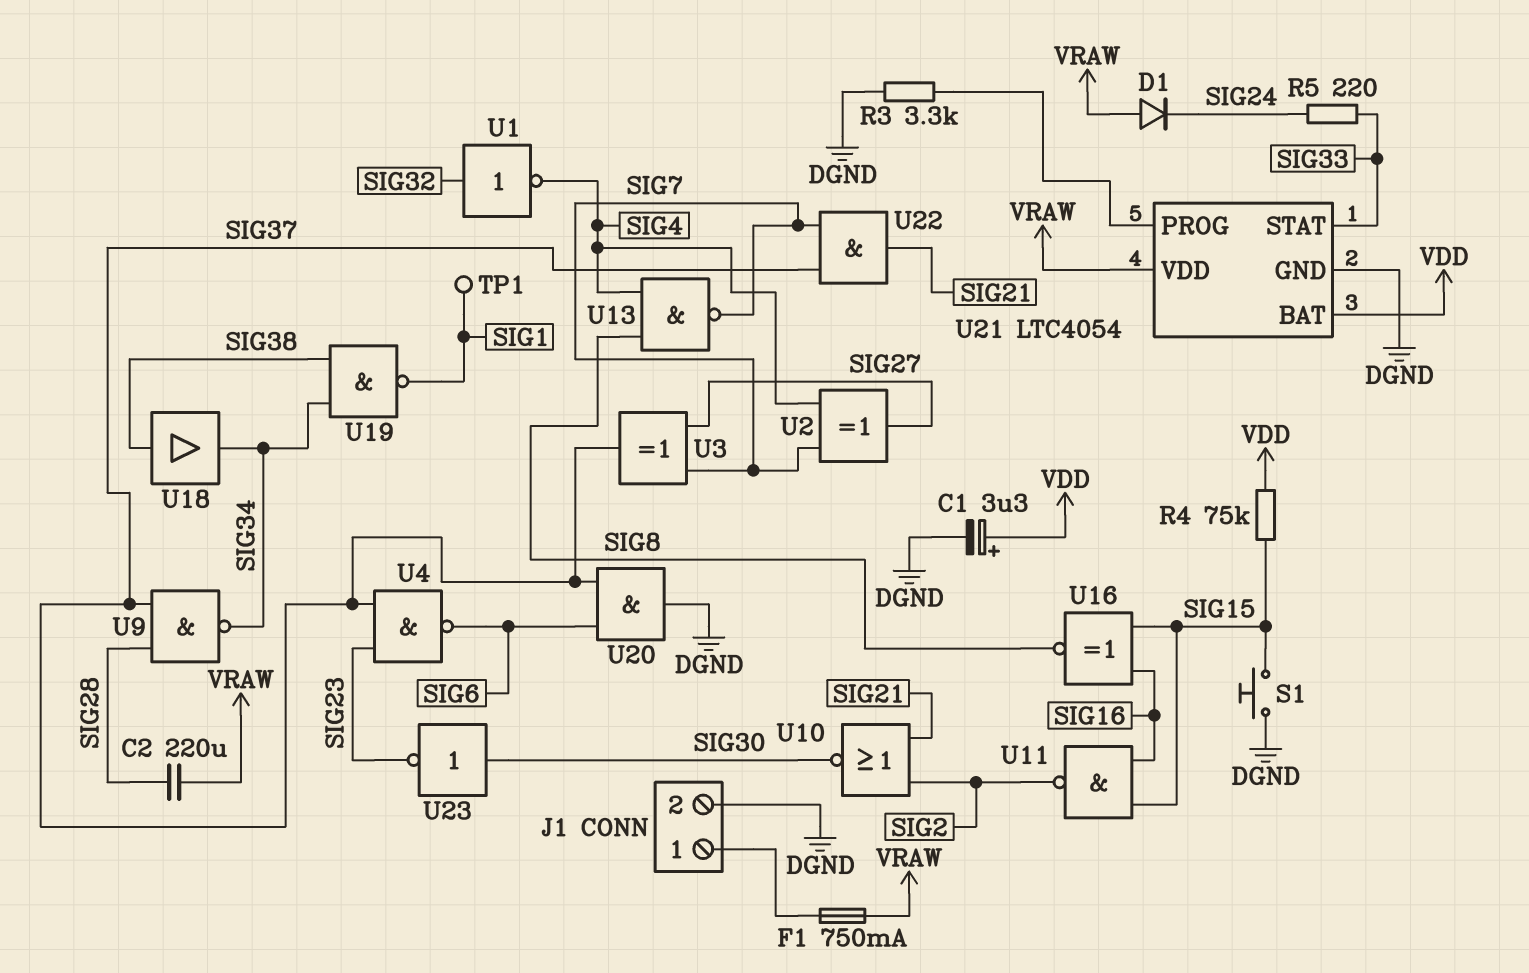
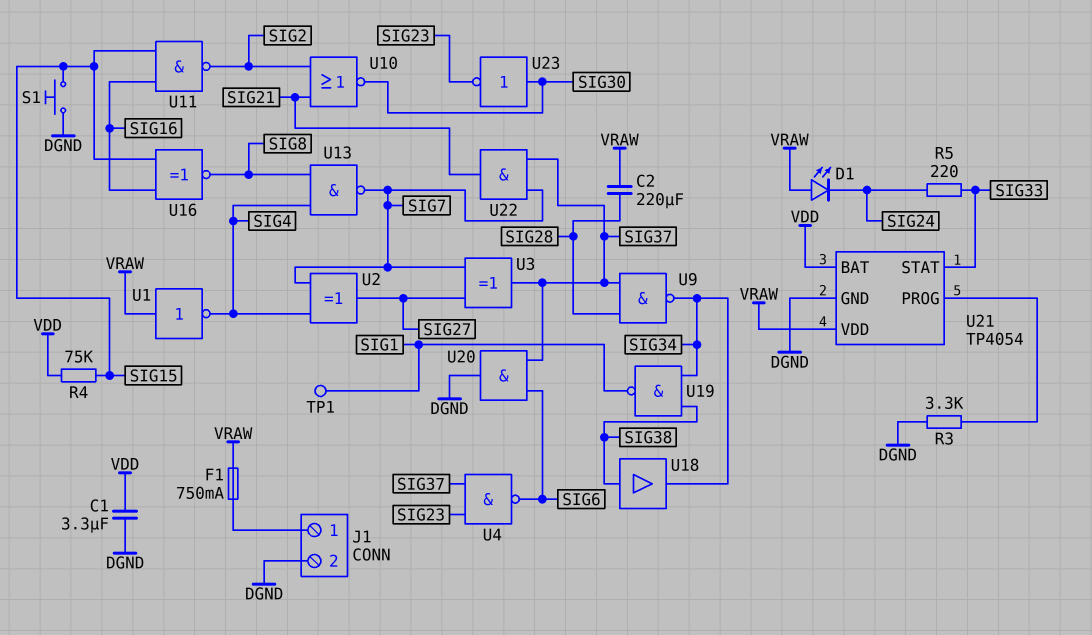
C1: 3.3uF (plus VDD, minus DGND) -> 3.3uF (DGND, VDD)
D1: diode (A VRAW, K SIG24) -> LED (A VRAW, K SIG24)
U1: NOT (in SIG32, out SIG4) -> NOT (in VRAW, out SIG4)
U21: LTC4054 -> TP4054

